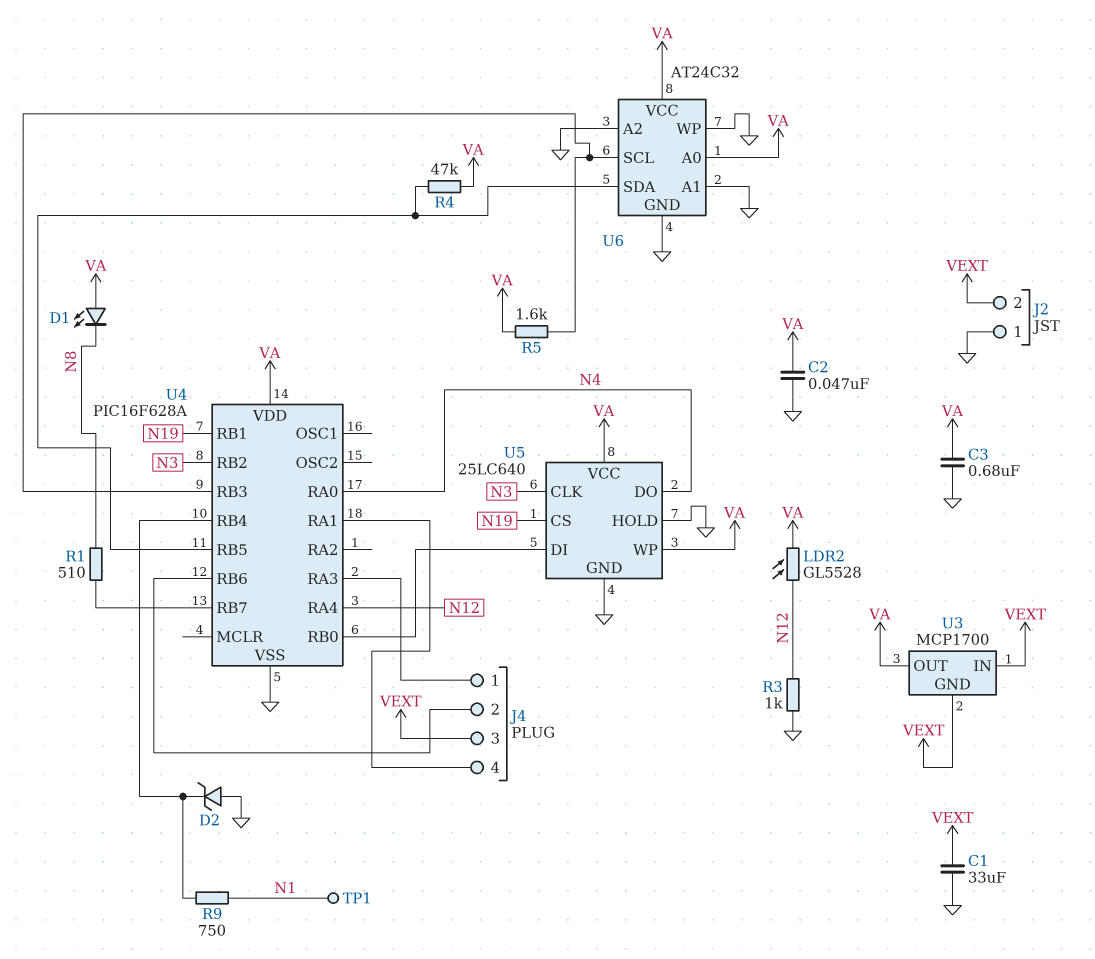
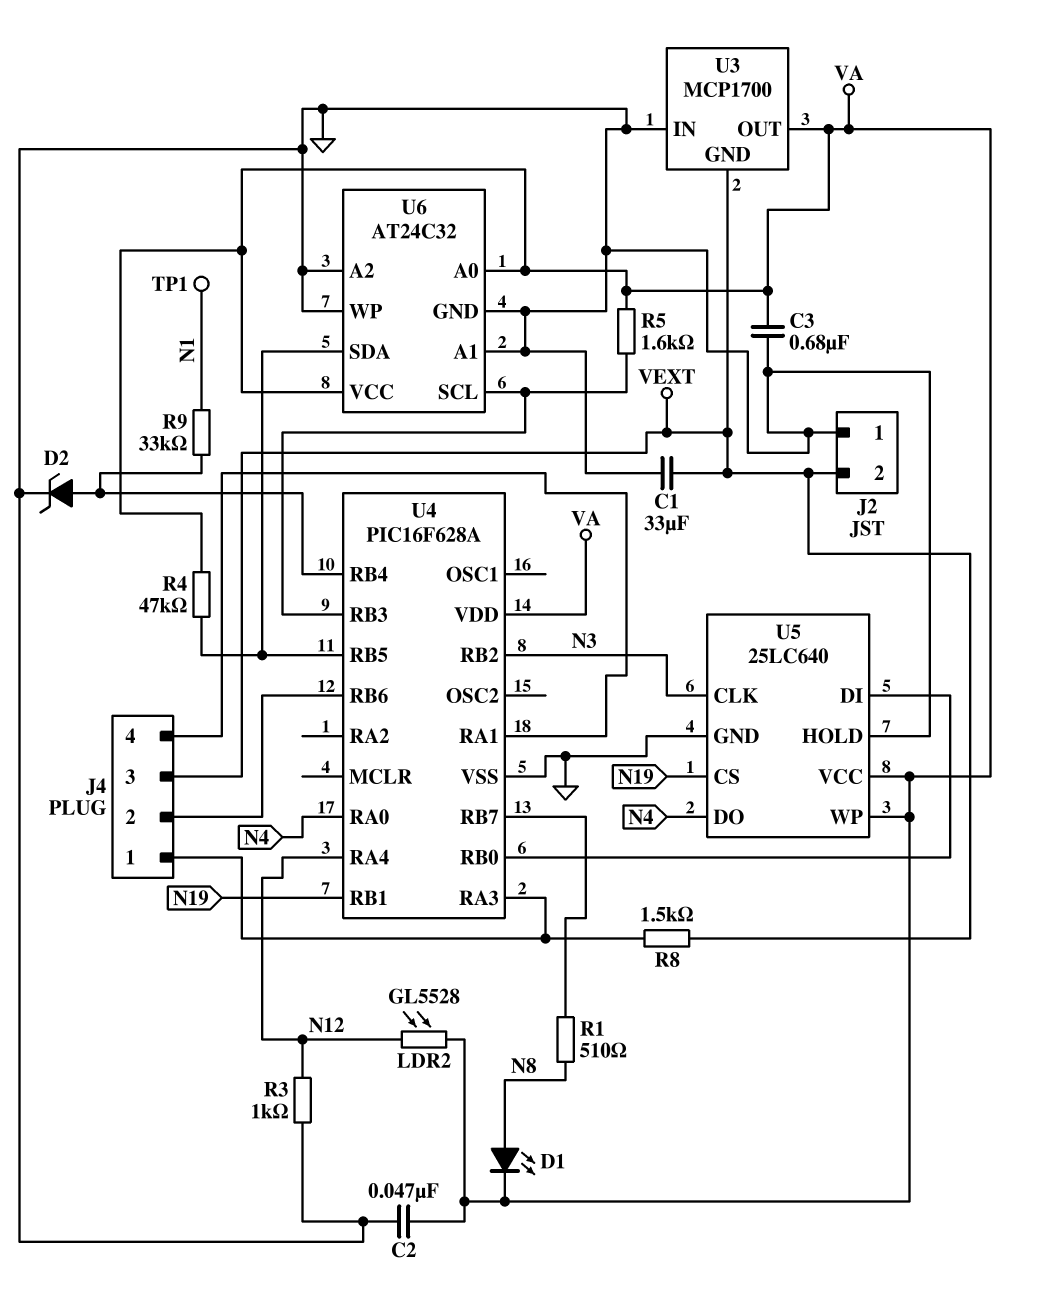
D1: LED (A VA, K N8) -> LED (A N8, K VA)
D2: zener (A GND, K U4/RB4) -> zener (A U4/RB4, K GND)
R8: none -> 1.5k (J4/1, VEXT)
R9: 750 (N1, U4/RB4) -> 33k (N1, U4/RB4)
U3 pin IN: VEXT -> GND

